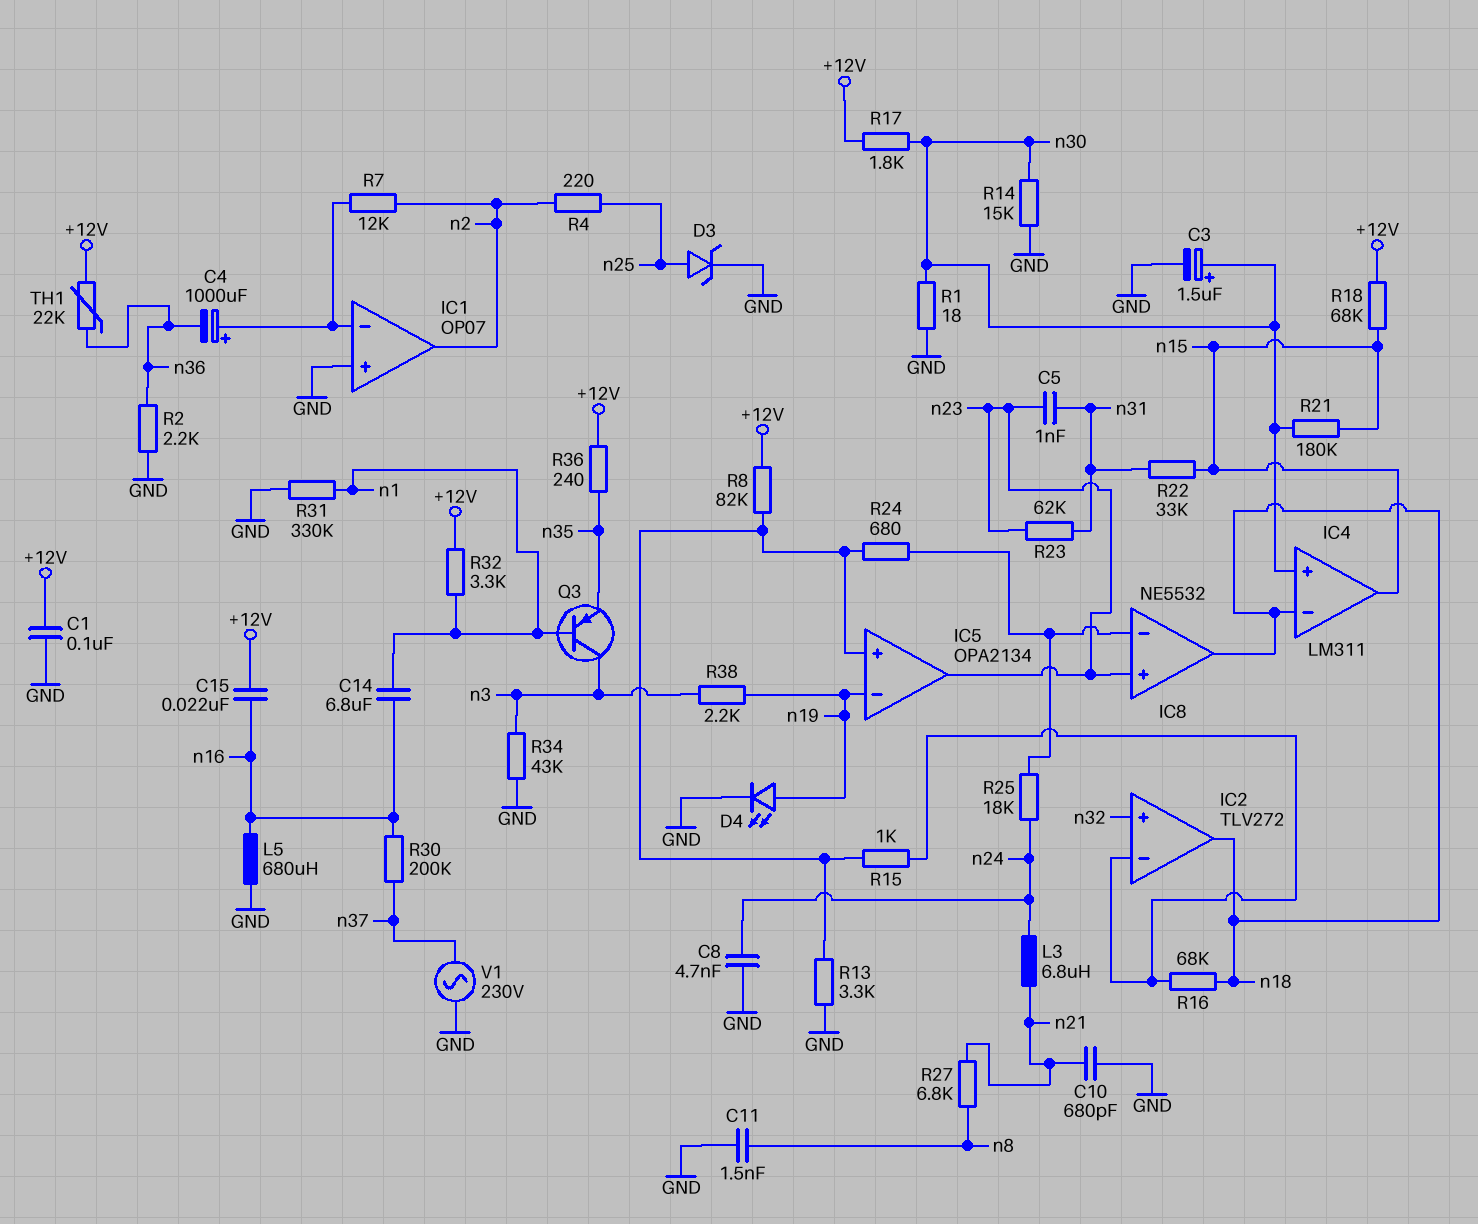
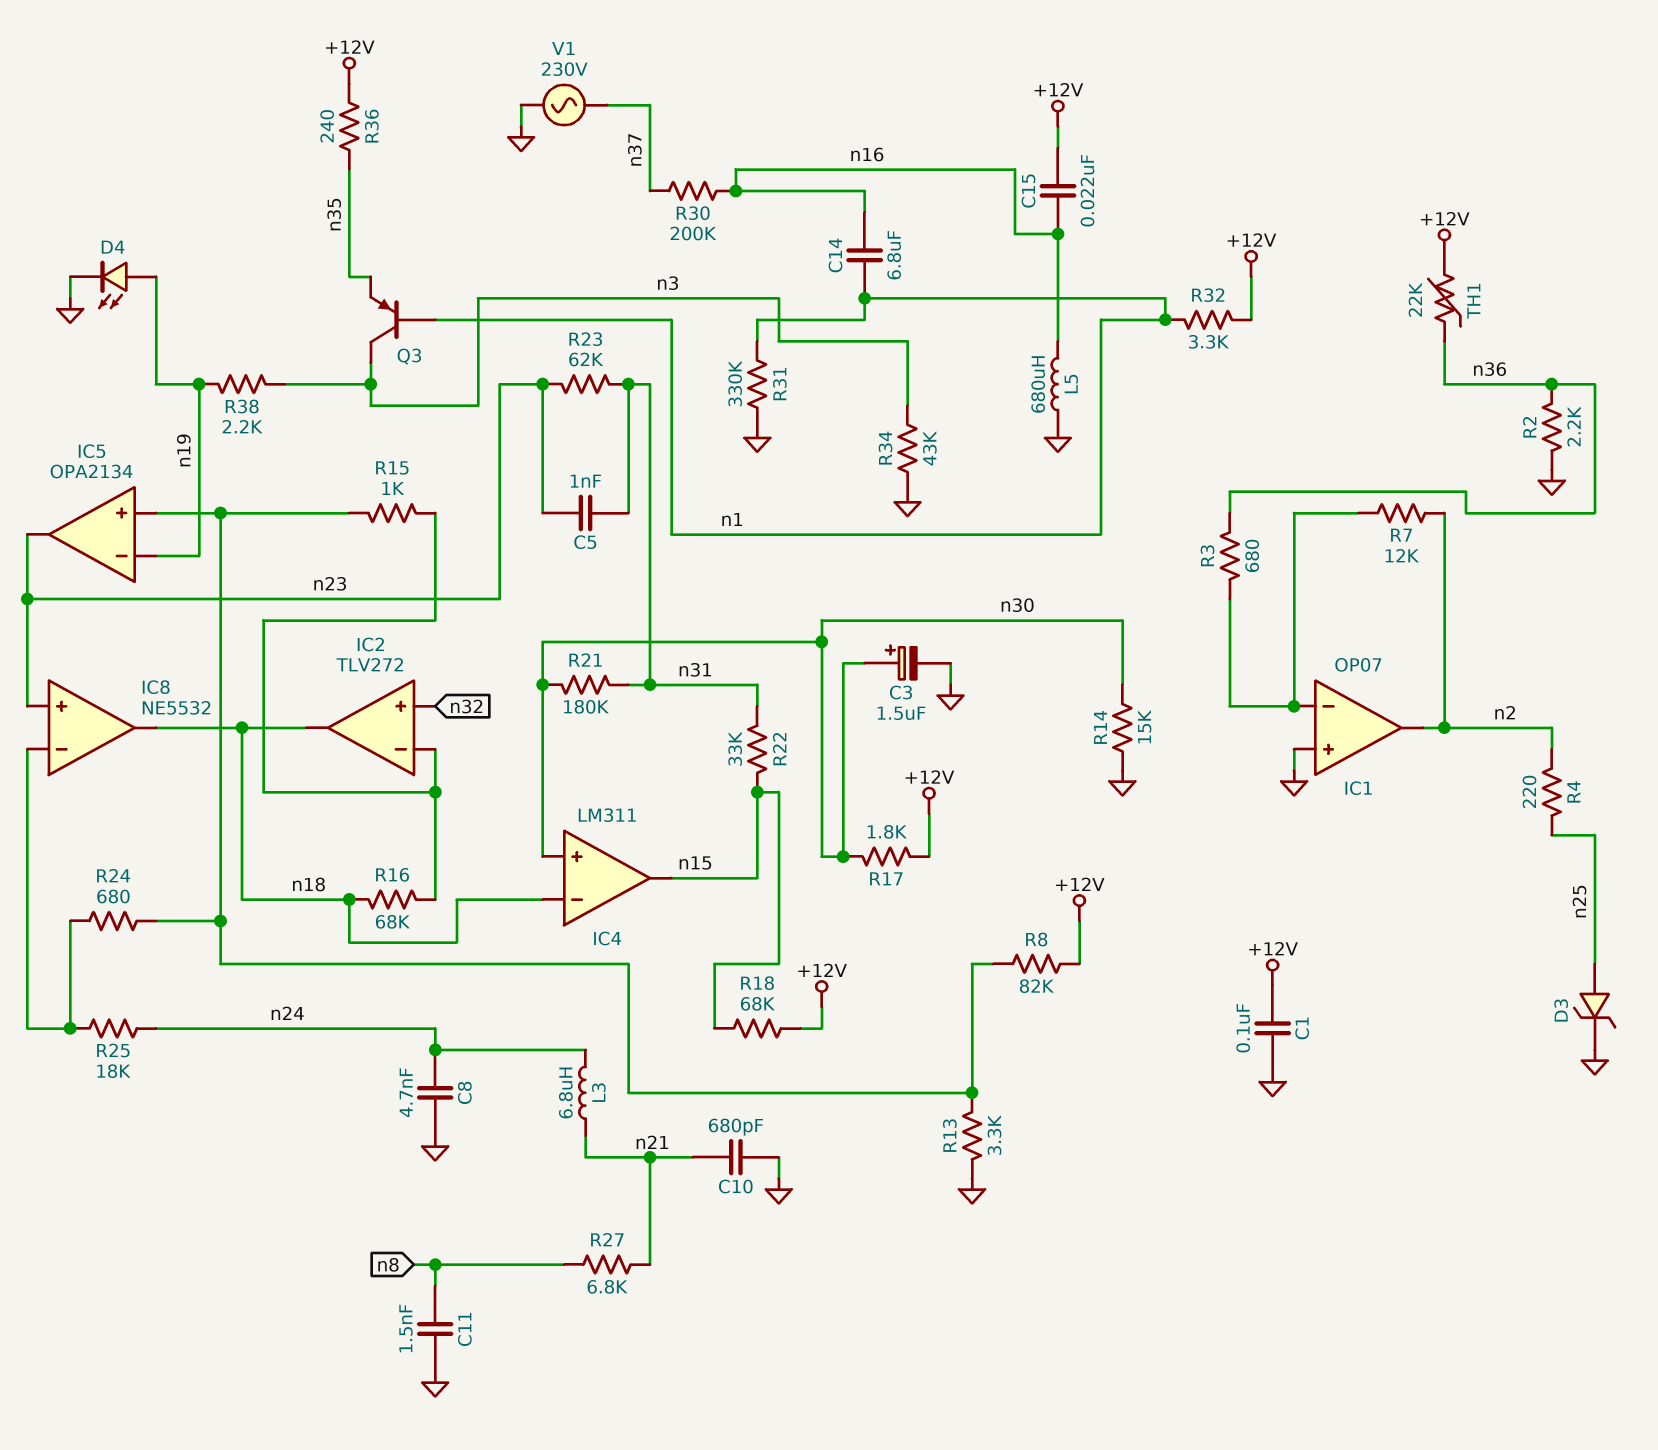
C4: 1000uF (plus IC1/in-, minus n36) -> none
R1: 18 (GND, n30) -> none
R3: none -> 680 (IC1/in-, n36)
R21: 180k (n15, n30) -> 180k (n30, n31)

